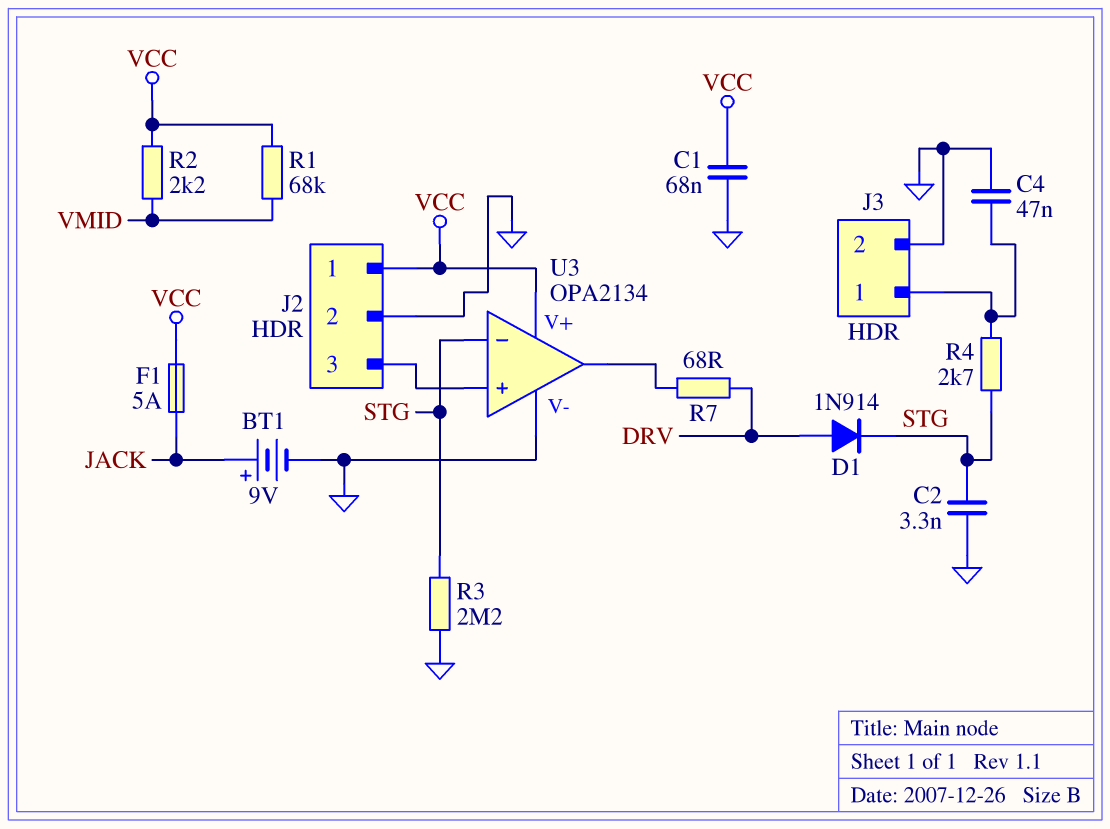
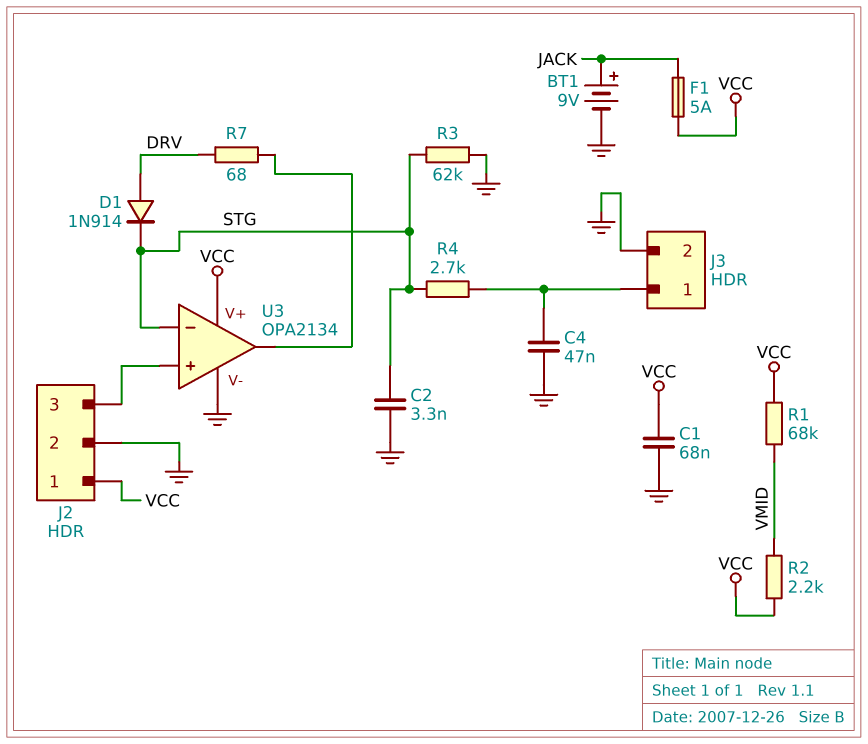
R3: 2.2M (GND, STG) -> 62k (GND, STG)

